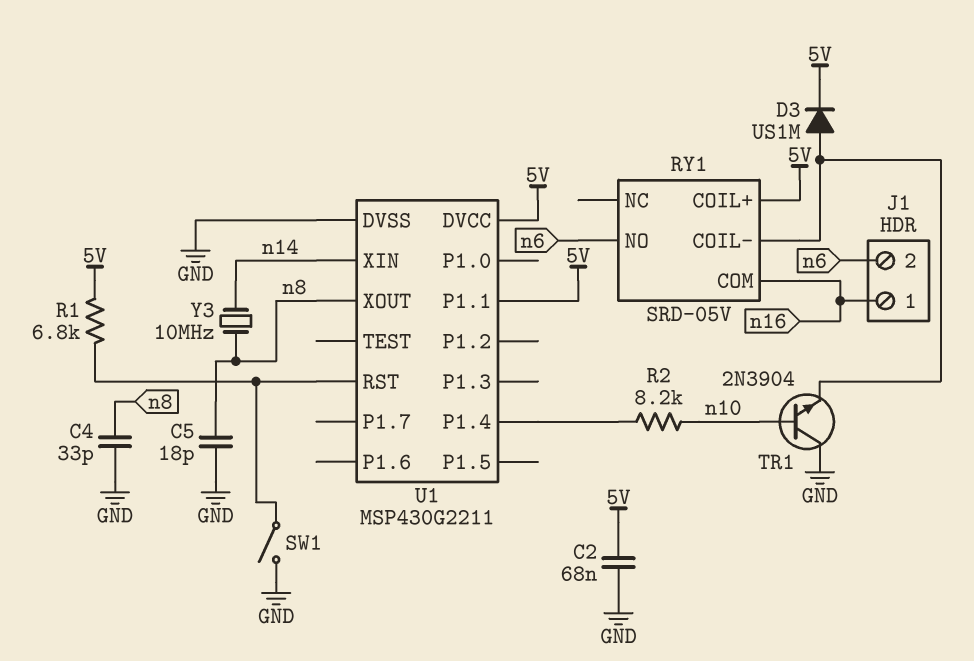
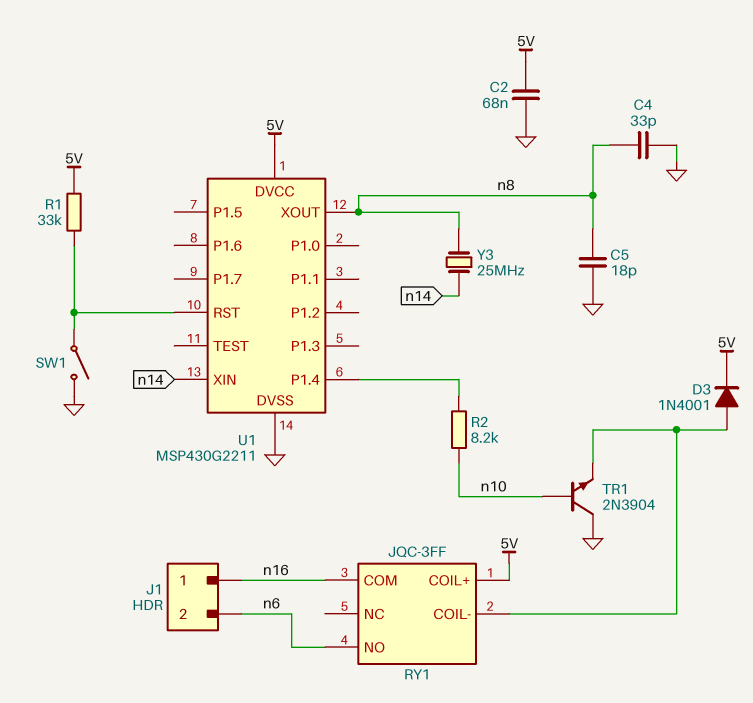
D3: diode US1M (A RY1/COIL-, K 5V) -> diode 1N4001 (A RY1/COIL-, K 5V)
R1: 6.8k (5V, U1/RST) -> 33k (5V, U1/RST)
RY1: SRD-05V -> JQC-3FF
U1 pin P1.1: 5V -> none
Y3: 10MHz (n8, n14) -> 25MHz (n8, n14)

